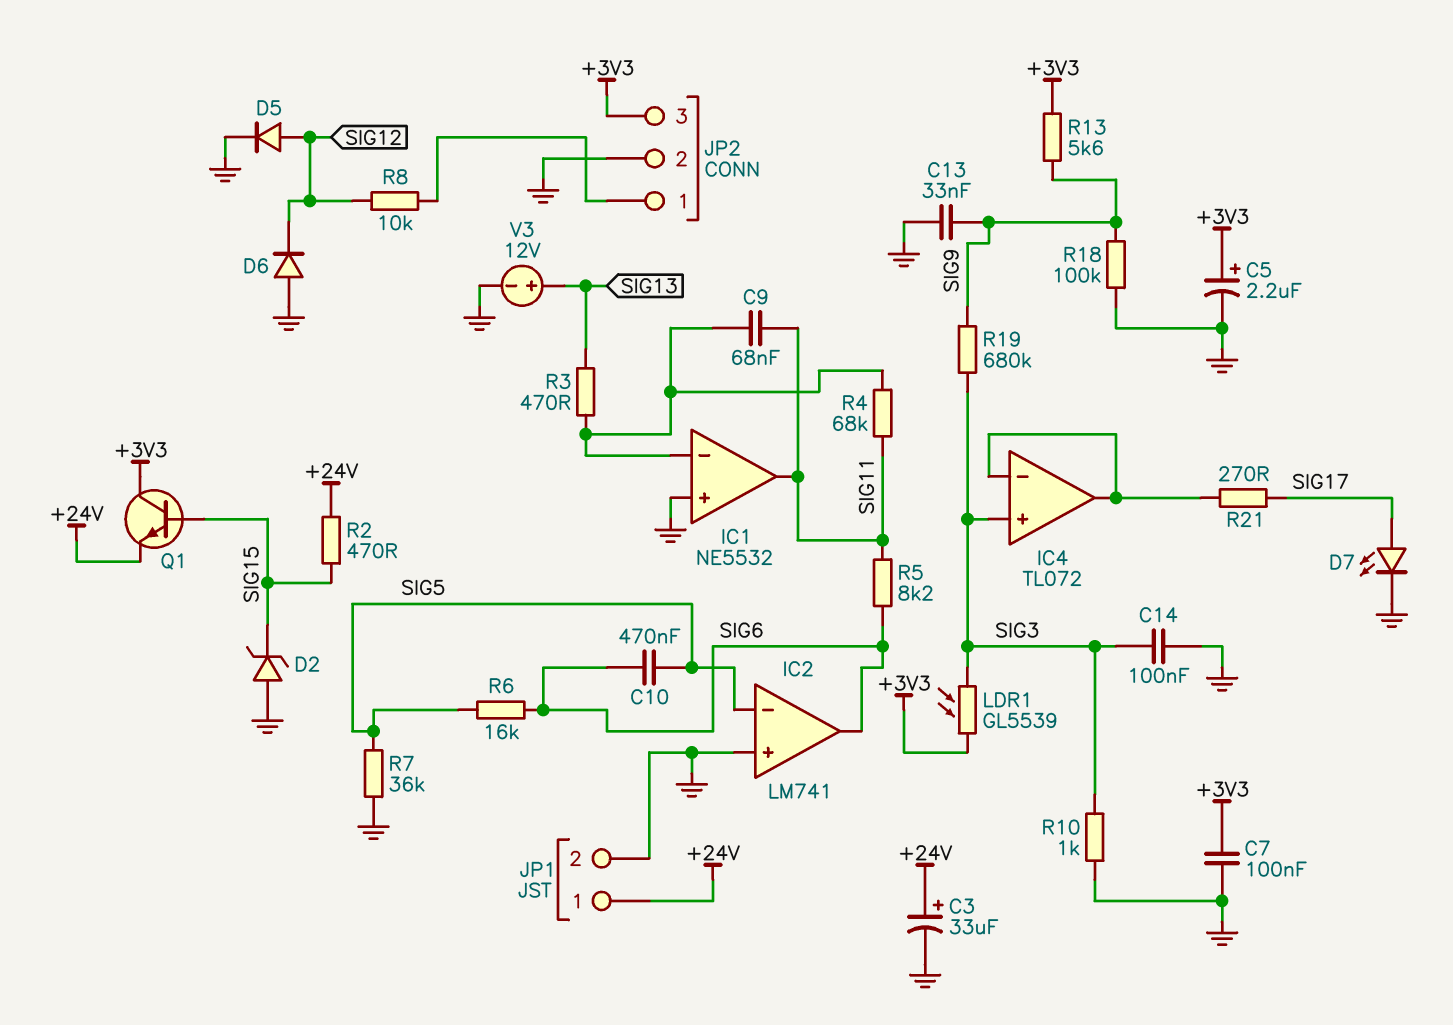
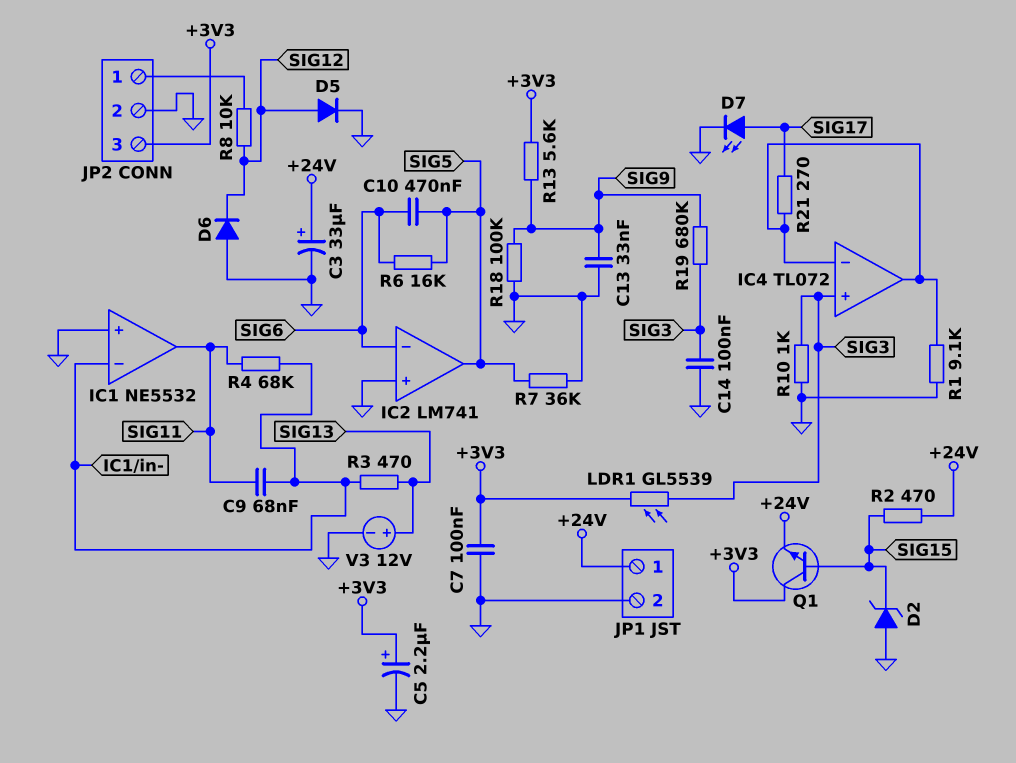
IC2 pin in-: SIG5 -> SIG6
IC2 pin out: SIG6 -> SIG5
R1: none -> 9.1k (GND, IC4/in-)
R5: 8.2k (SIG6, SIG11) -> none

